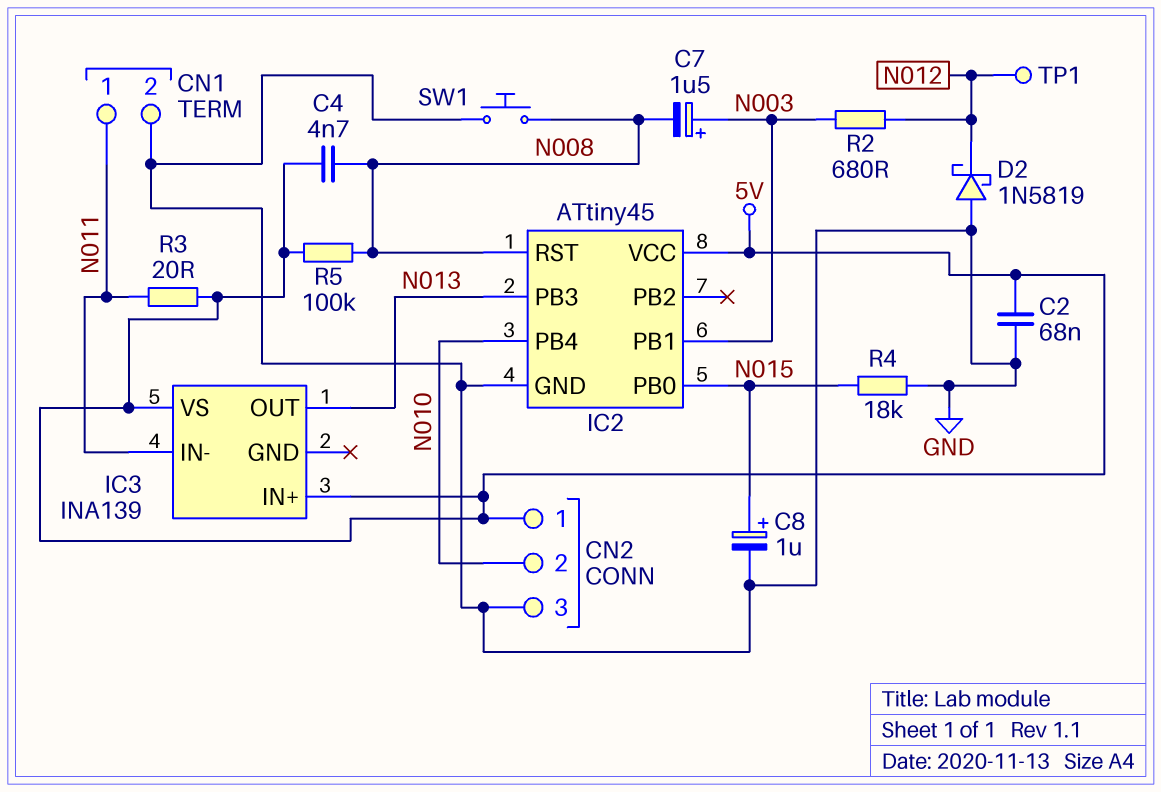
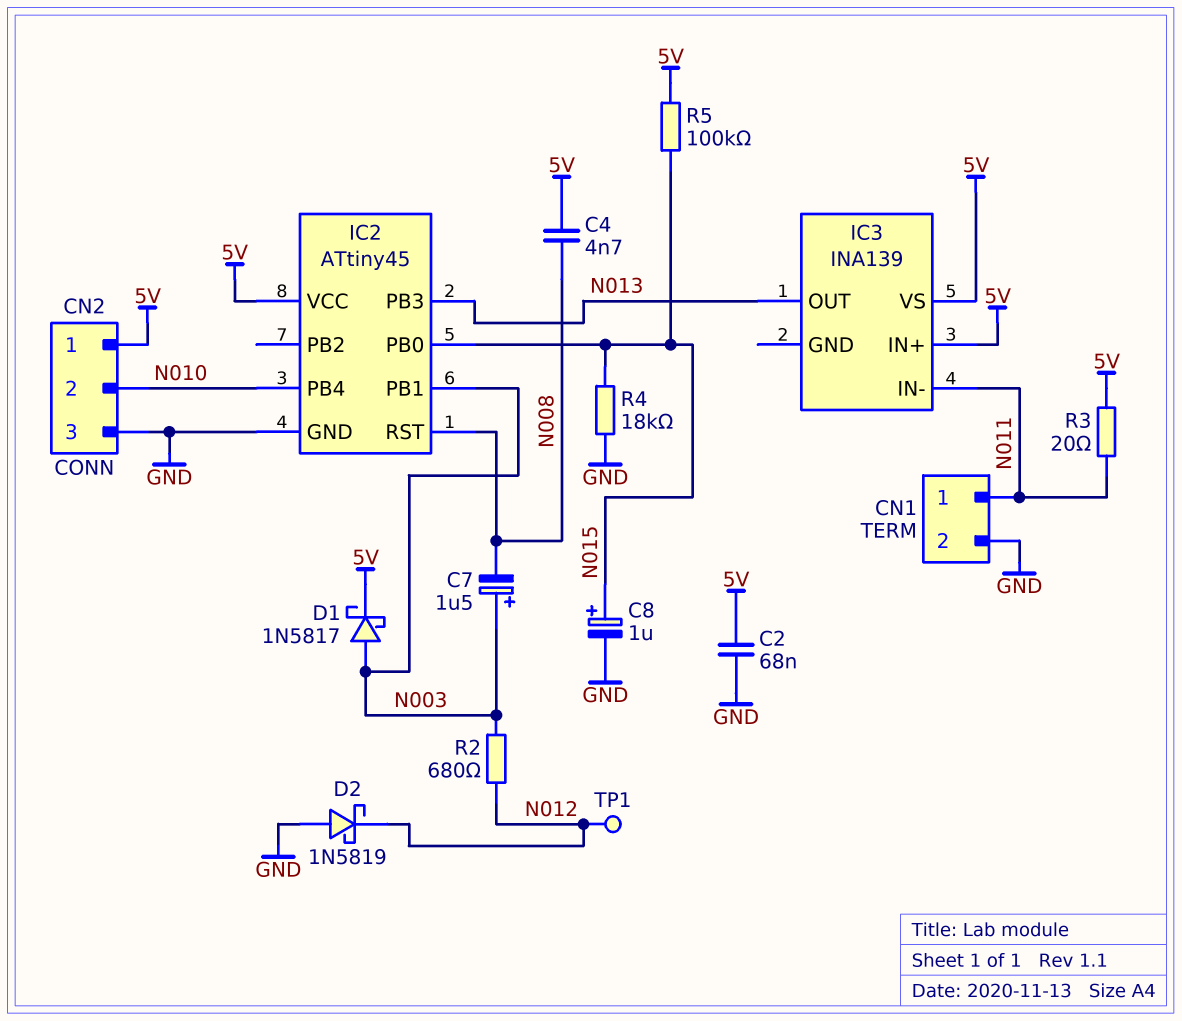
D1: none -> schottky 1N5817 (A N003, K 5V)
R5: 100k (5V, N008) -> 100k (5V, N015)
SW1: button (GND, N008) -> none

